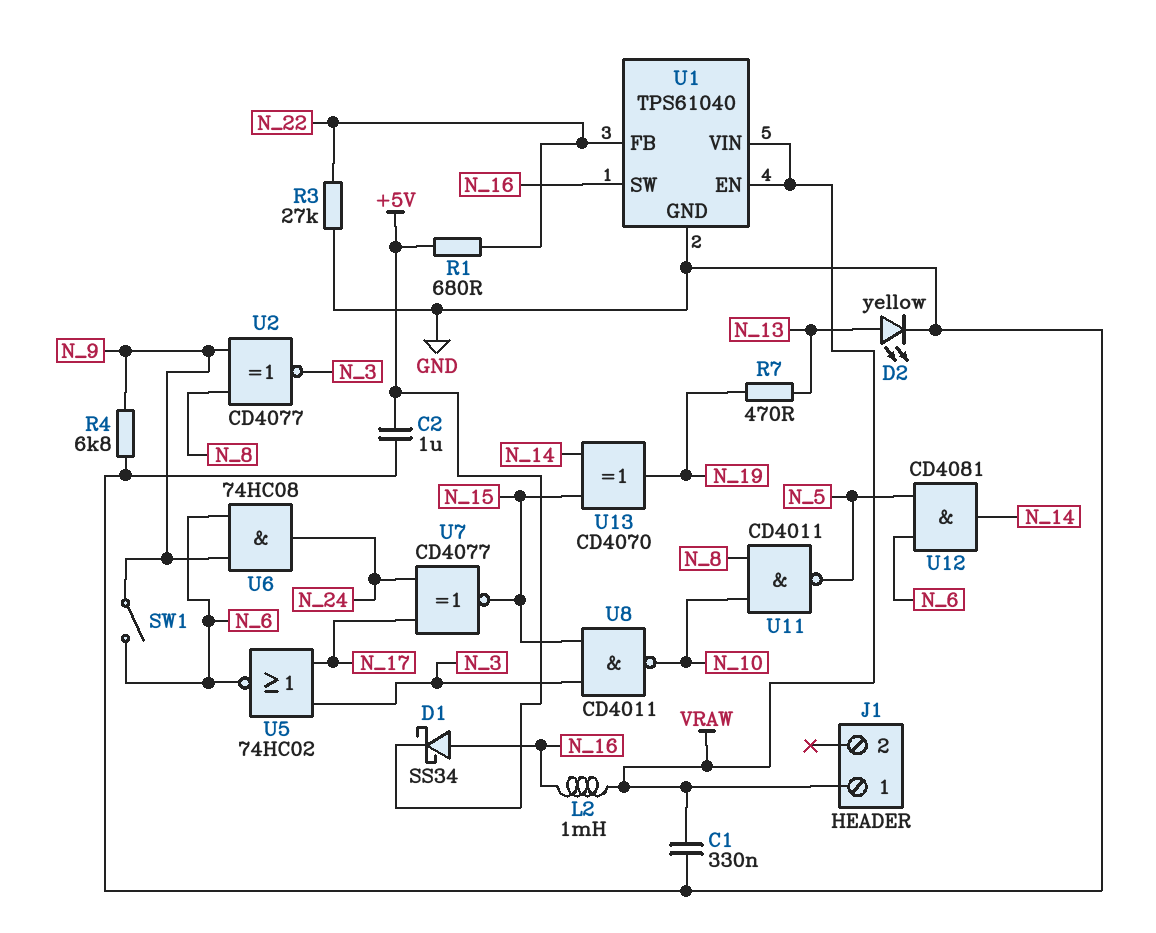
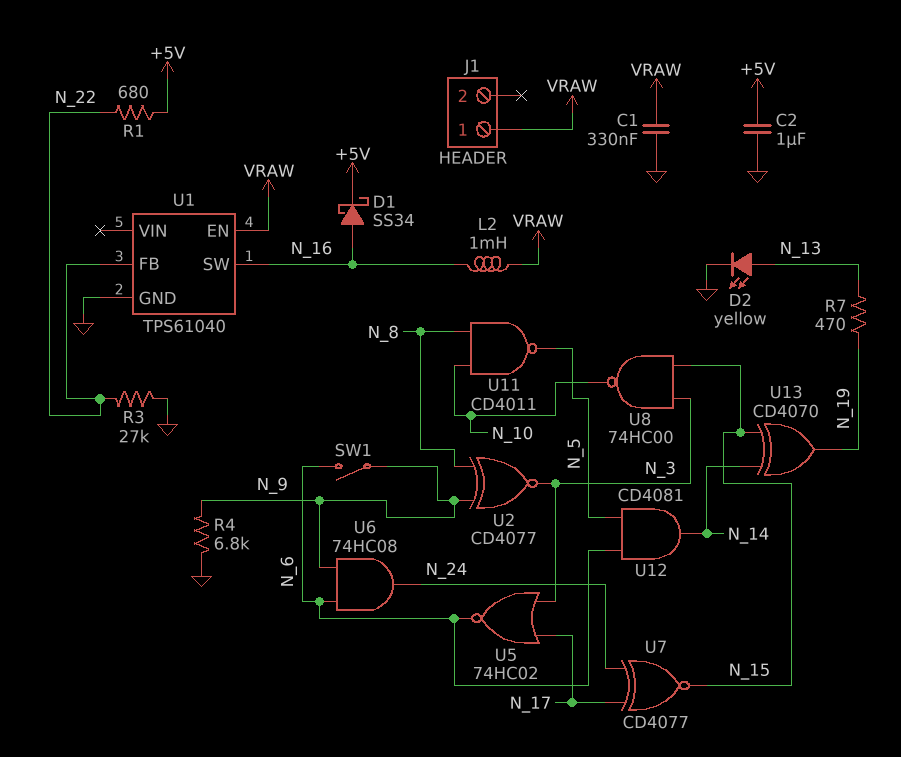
U1 pin VIN: VRAW -> none
U8: NAND CD4011 (in N_3, in N_15, out N_10) -> NAND 74HC00 (in N_3, in N_15, out N_10)

